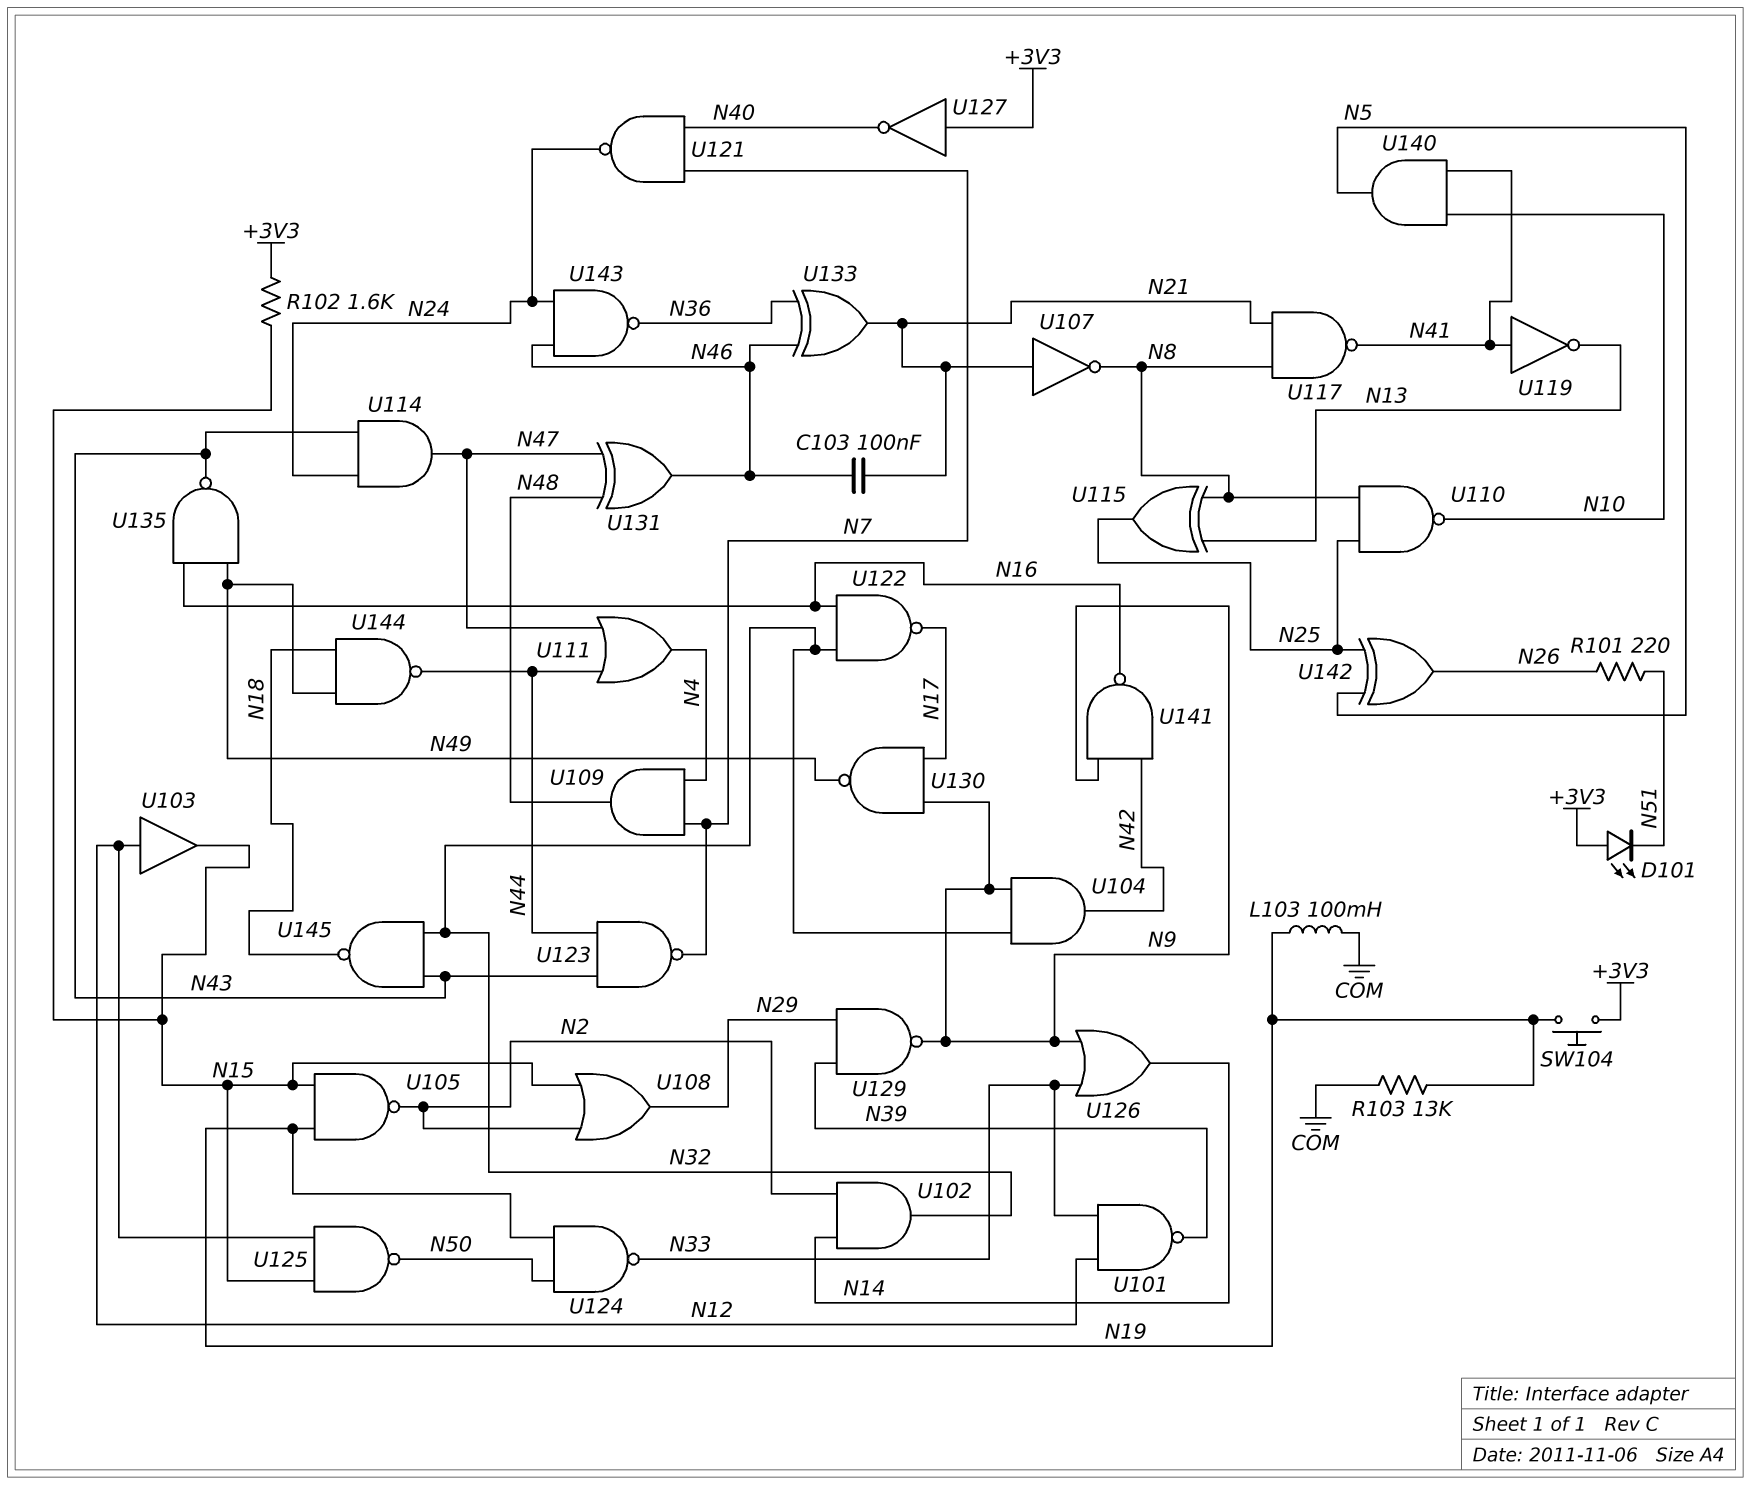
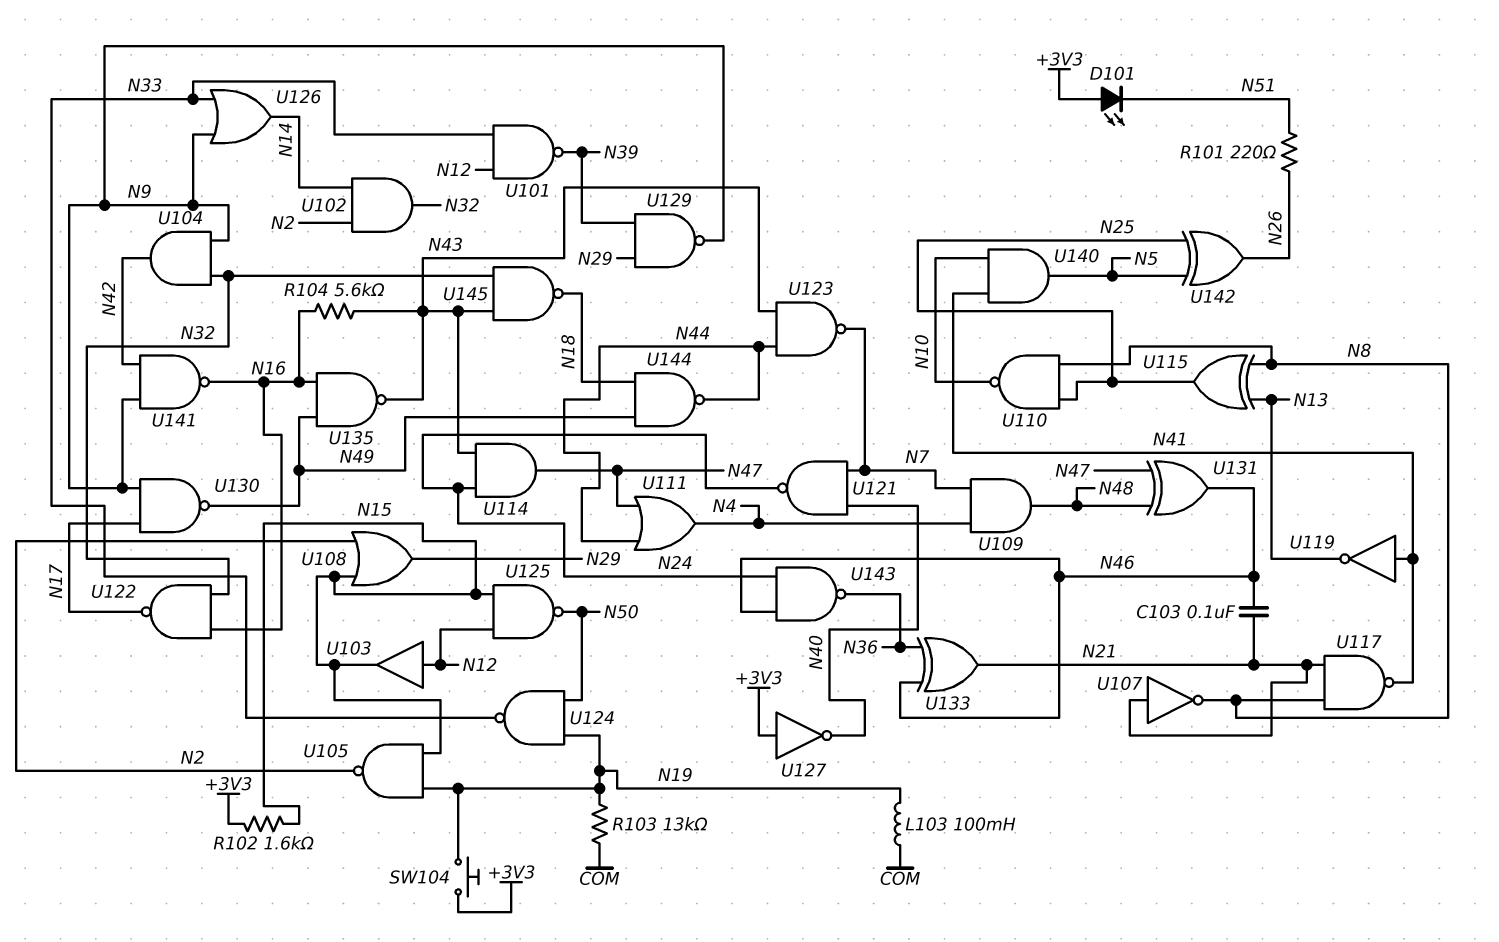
R104: none -> 5.6k (N16, N43)

